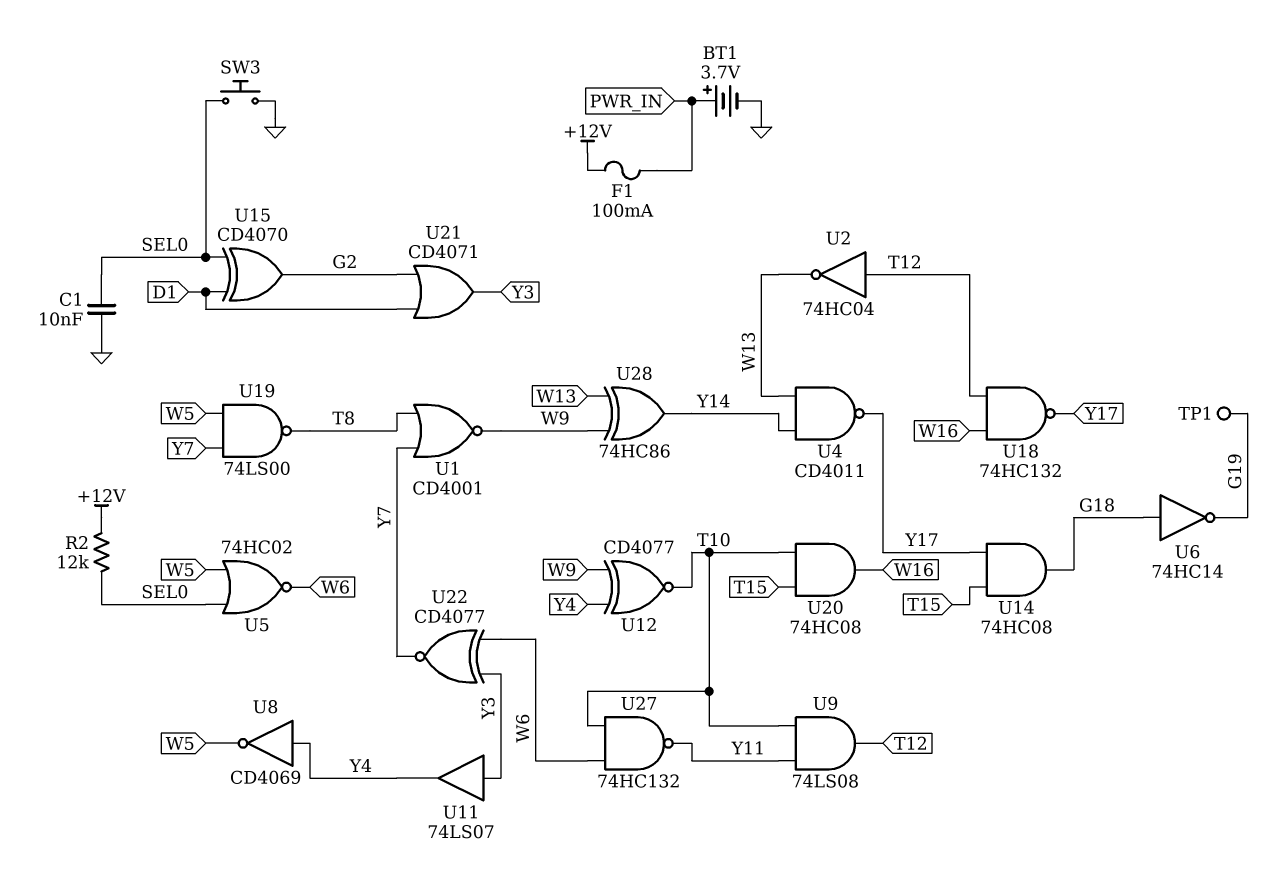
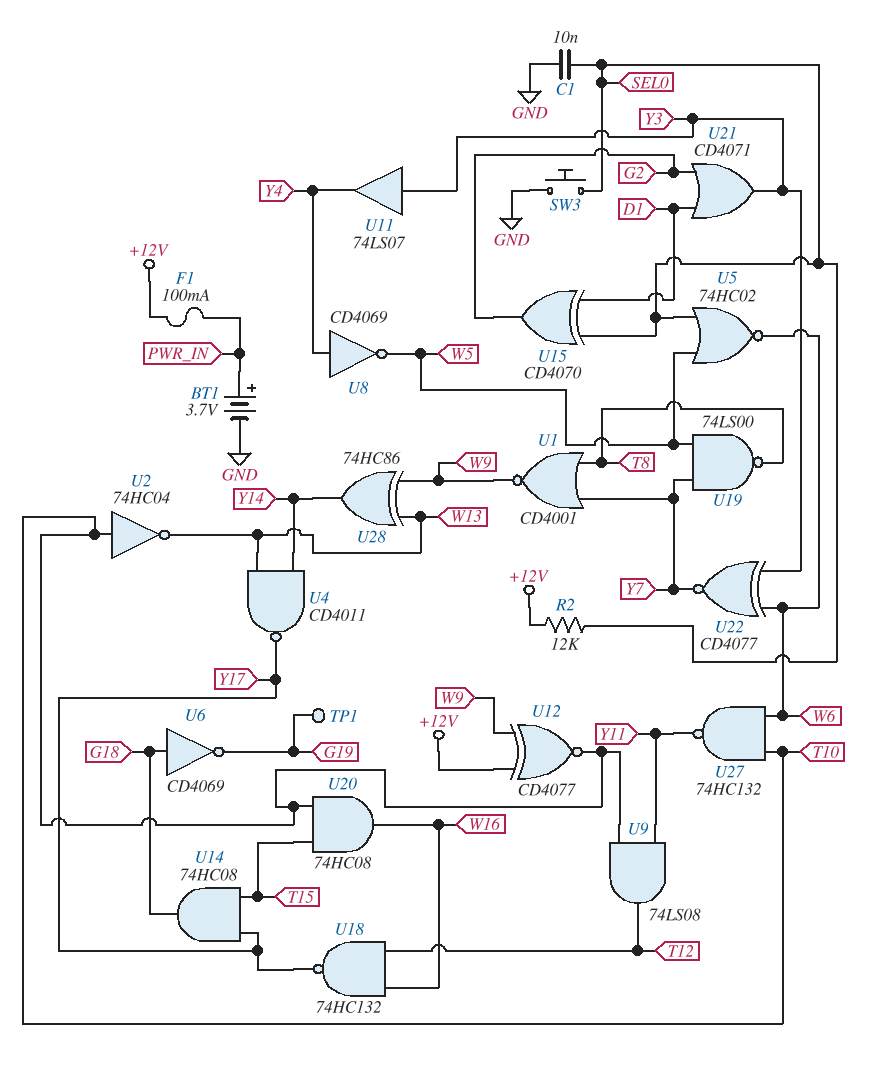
U2: NOT 74HC04 (in T12, out W13) -> NOT 74HC04 (in T10, out W13)
U6: NOT 74HC14 (in G18, out G19) -> NOT CD4069 (in G18, out G19)
U12: XNOR CD4077 (in W9, in Y4, out T10) -> XNOR CD4077 (in +12V, in W9, out T10)

